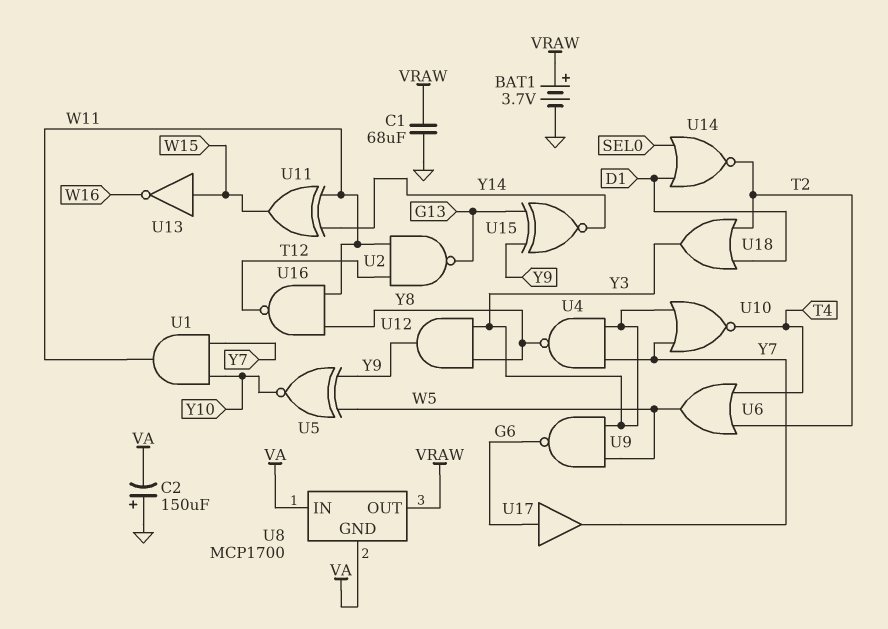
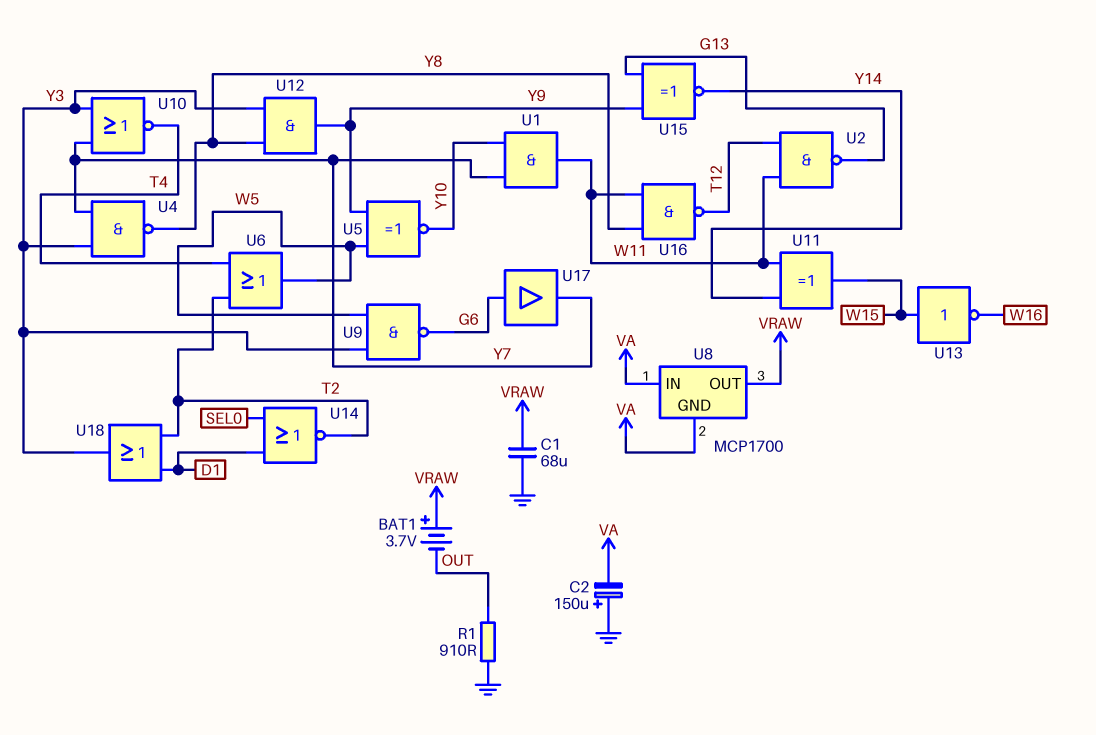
BAT1: 3.7V (plus VRAW, minus GND) -> 3.7V (plus VRAW, minus OUT)
R1: none -> 910 (GND, OUT)

